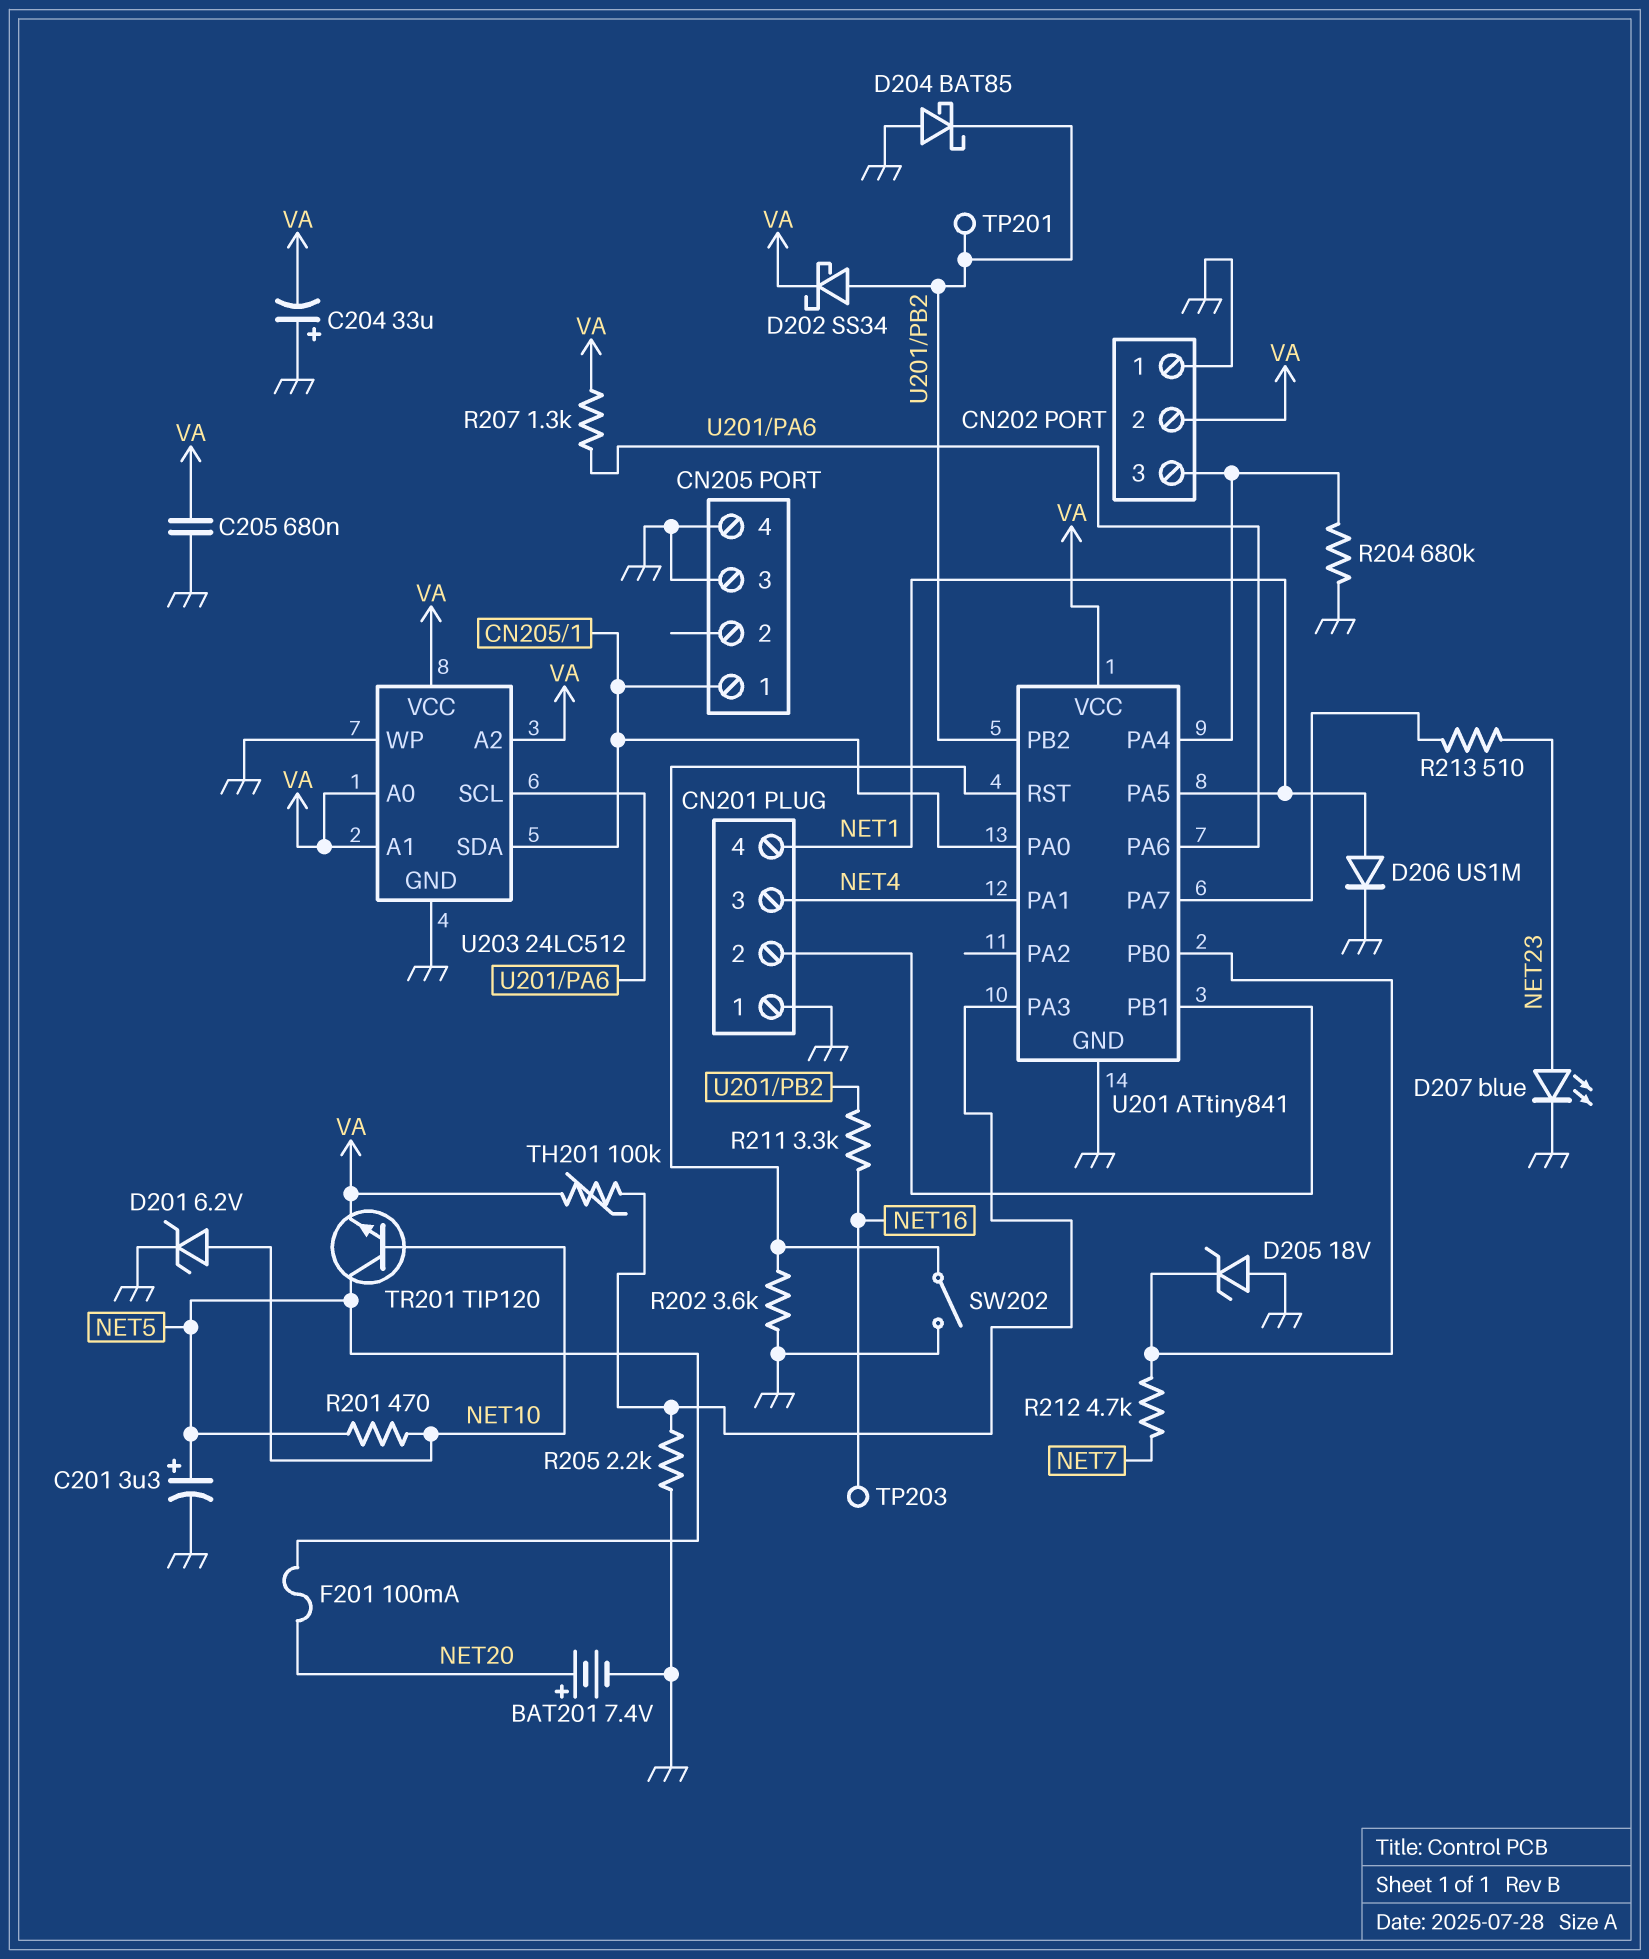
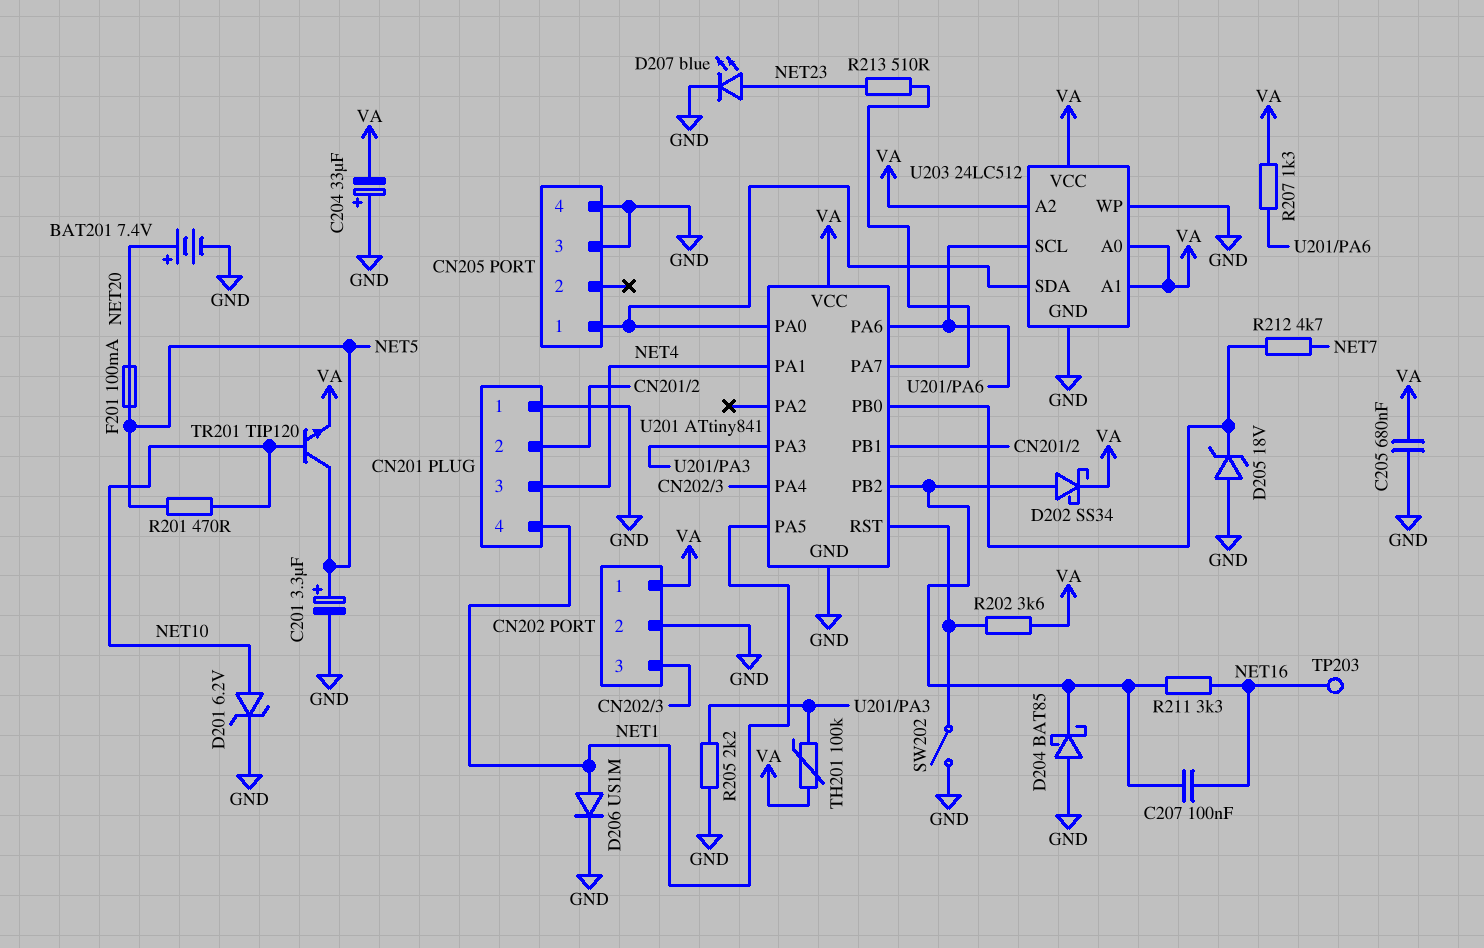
C207: none -> 100nF (NET16, U201/PB2)
CN202 pin 1: GND -> VA
CN202 pin 2: VA -> GND
R202: 3.6k (GND, U201/RST) -> 3.6k (U201/RST, VA)
R204: 680k (CN202/3, GND) -> none
TP201: test point (U201/PB2) -> none

